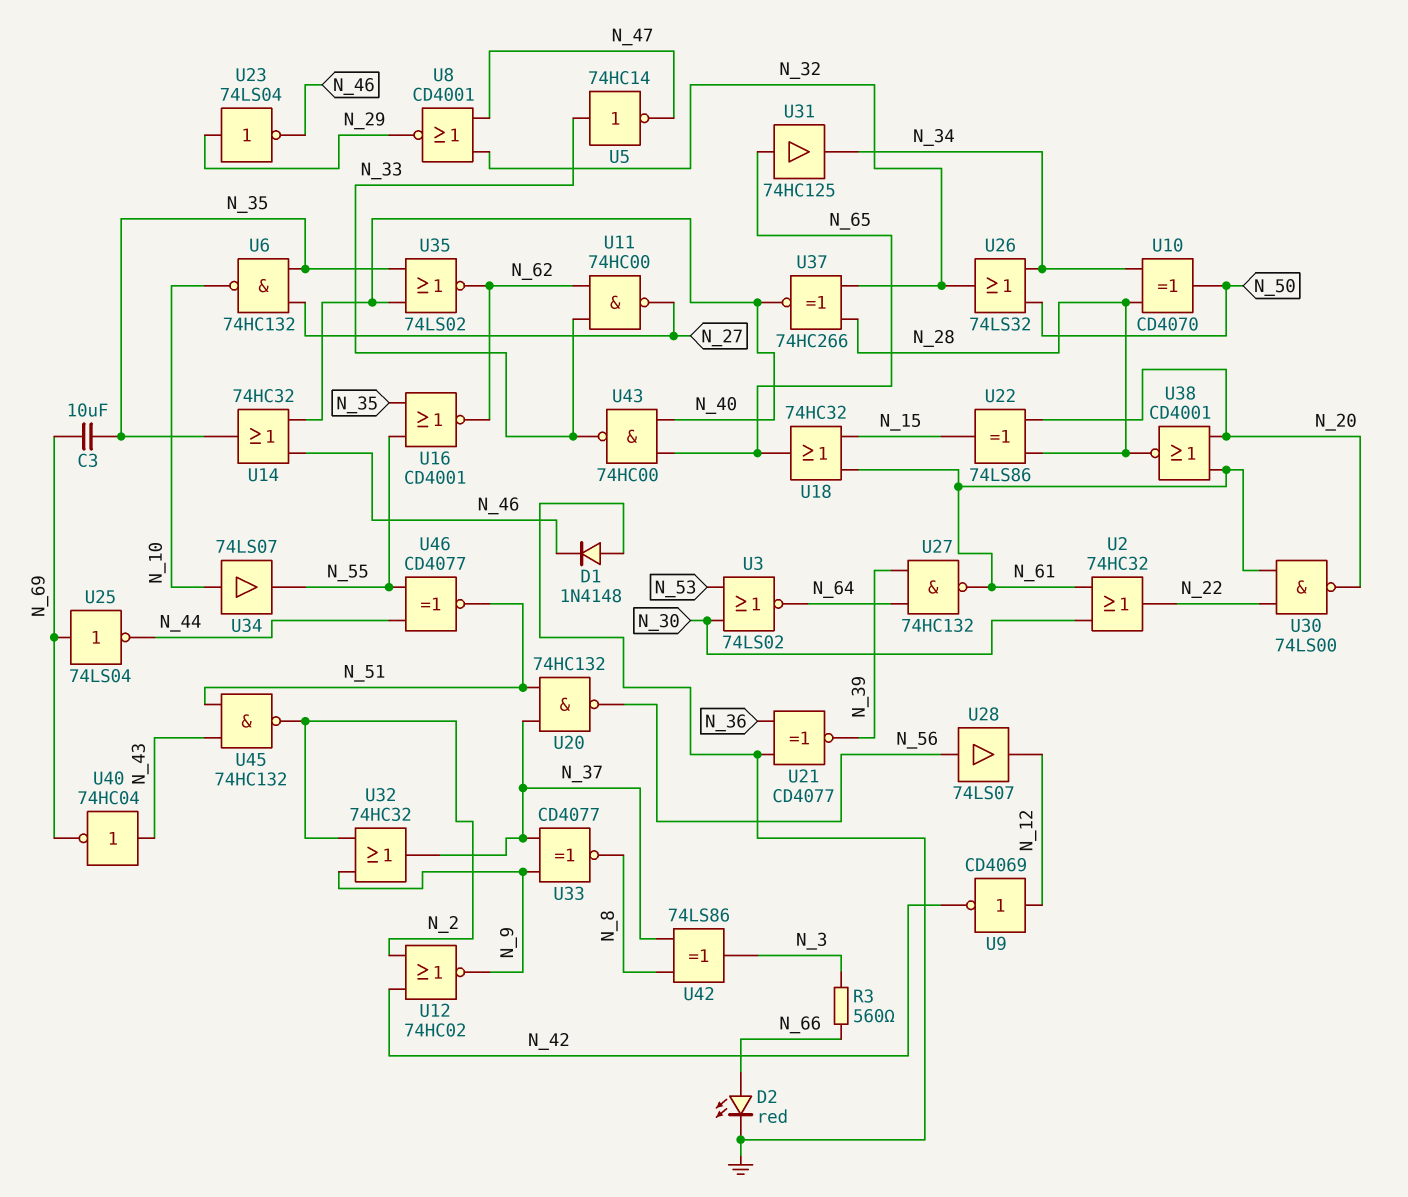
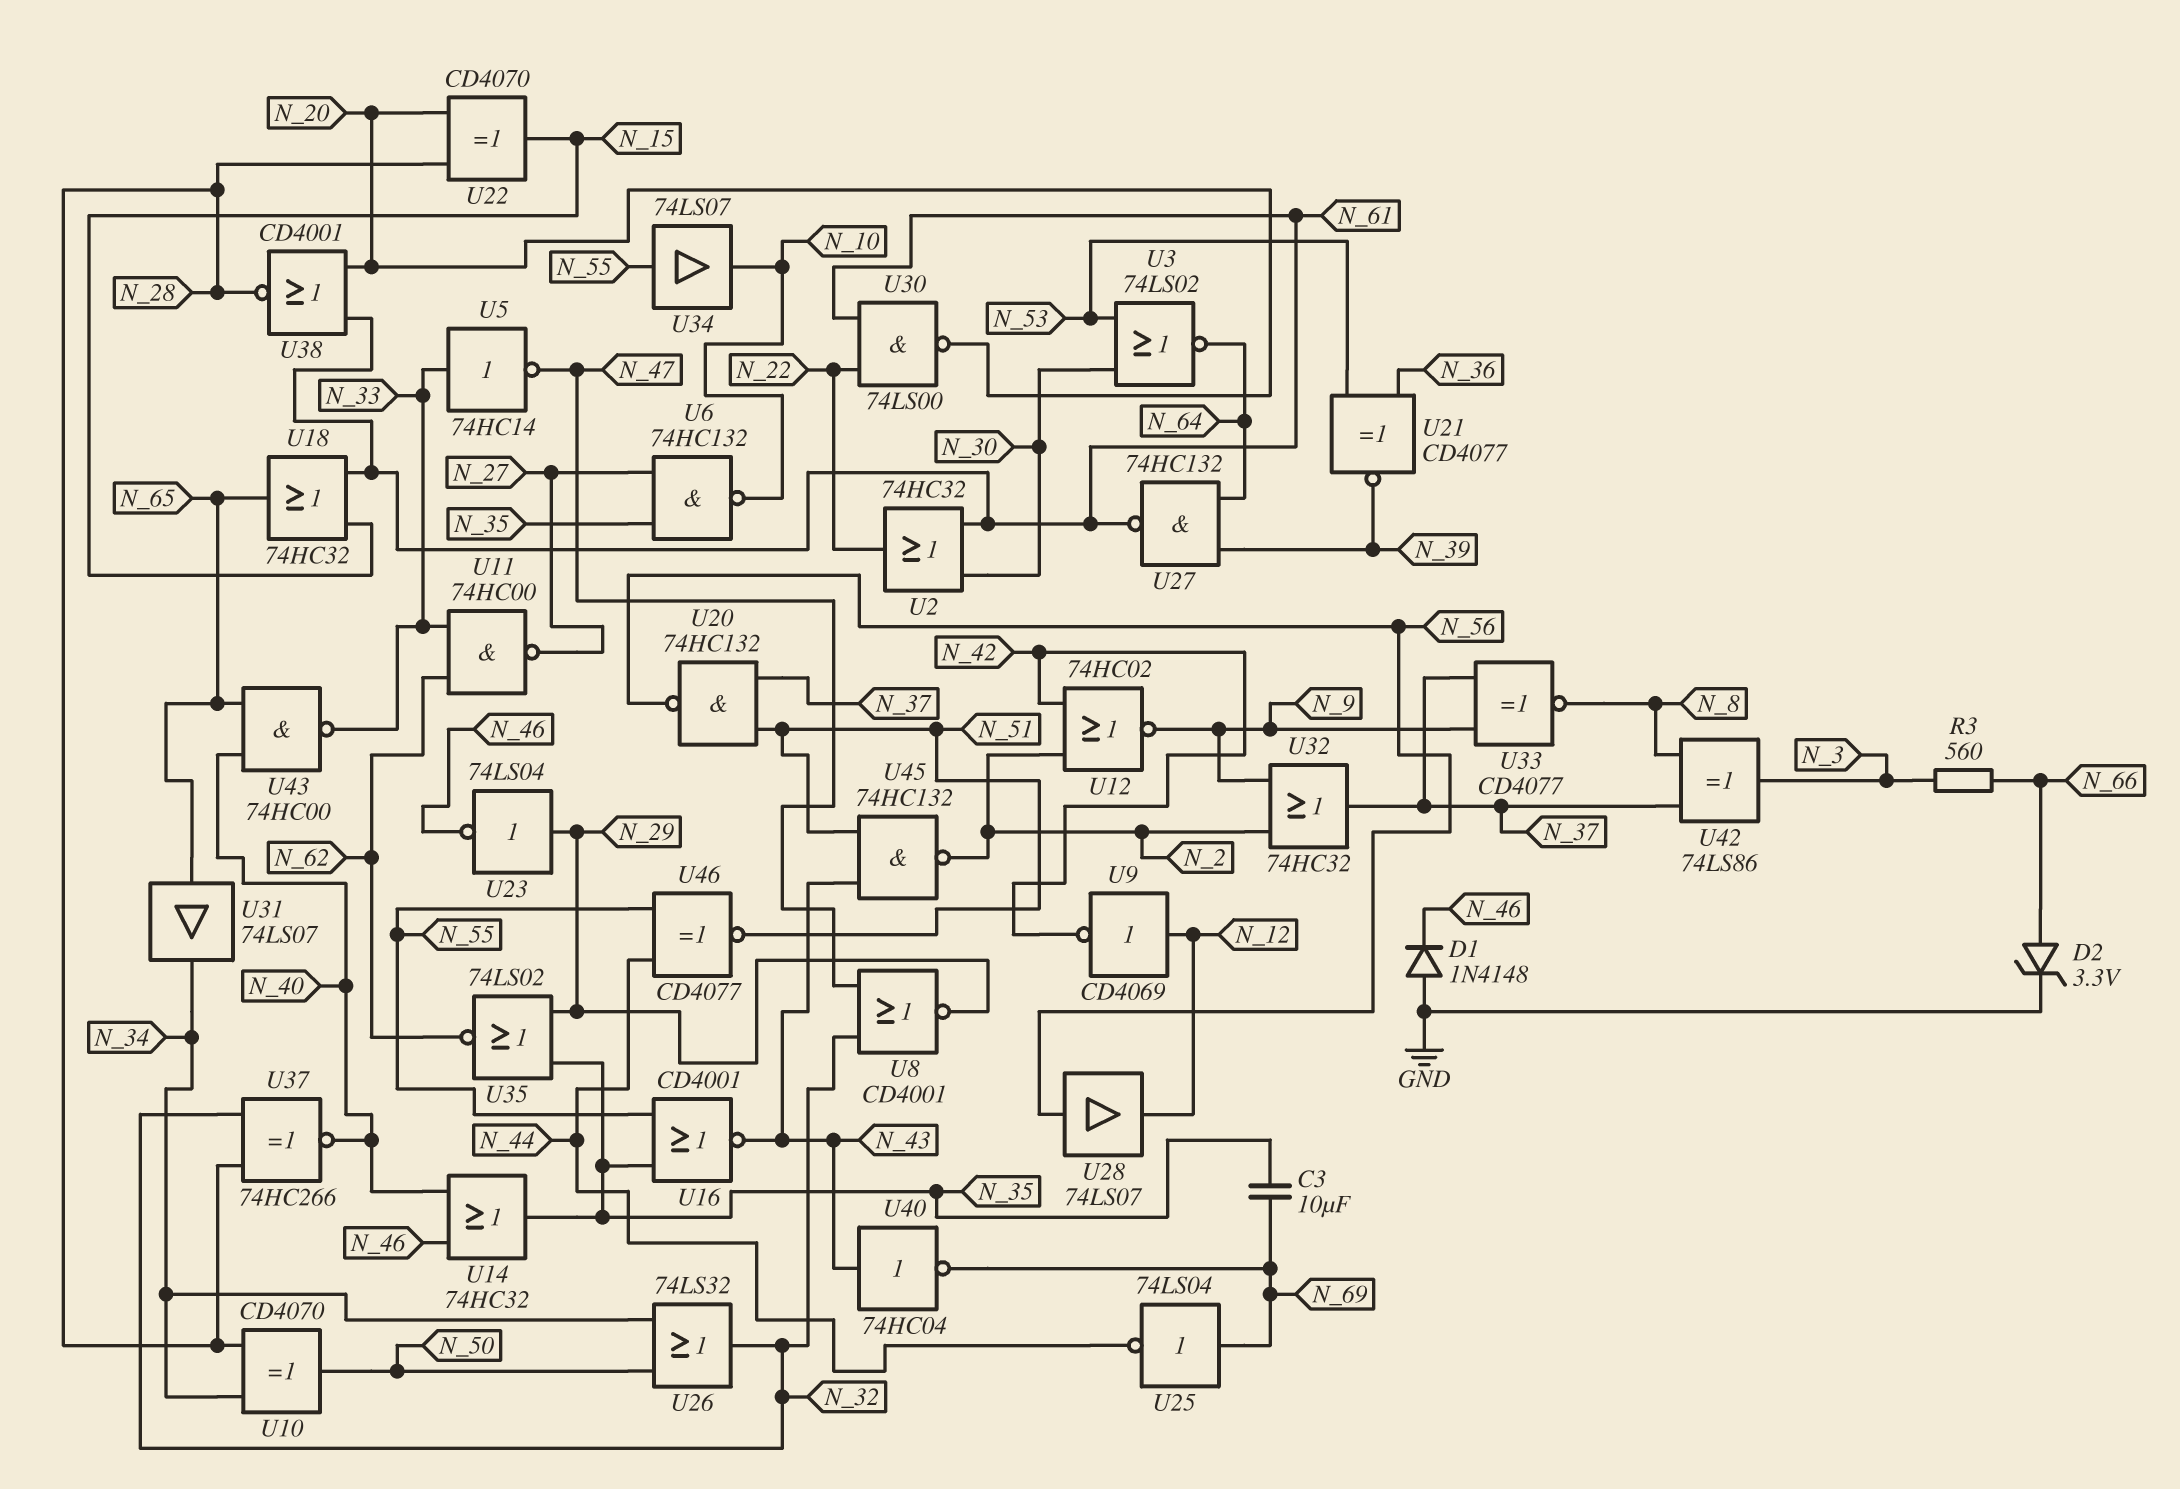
D2: LED red (A N_66, K GND) -> zener 3.3V (A N_66, K GND)
U16: NOR CD4001 (in N_35, in N_55, out N_62) -> NOR CD4001 (in N_35, in N_55, out N_43)
U21: XNOR CD4077 (in GND, in N_36, out N_39) -> XNOR CD4077 (in N_36, in N_53, out N_39)
U22: XOR 74LS86 (in N_20, in N_28, out N_15) -> XOR CD4070 (in N_20, in N_28, out N_15)
U31: buffer 74HC125 (in N_65, out N_34) -> buffer 74LS07 (in N_65, out N_34)
U34: buffer 74LS07 (in N_10, out N_55) -> buffer 74LS07 (in N_55, out N_10)
U35: NOR 74LS02 (in N_35, in N_40, out N_62) -> NOR 74LS02 (in N_29, in N_35, out N_62)

